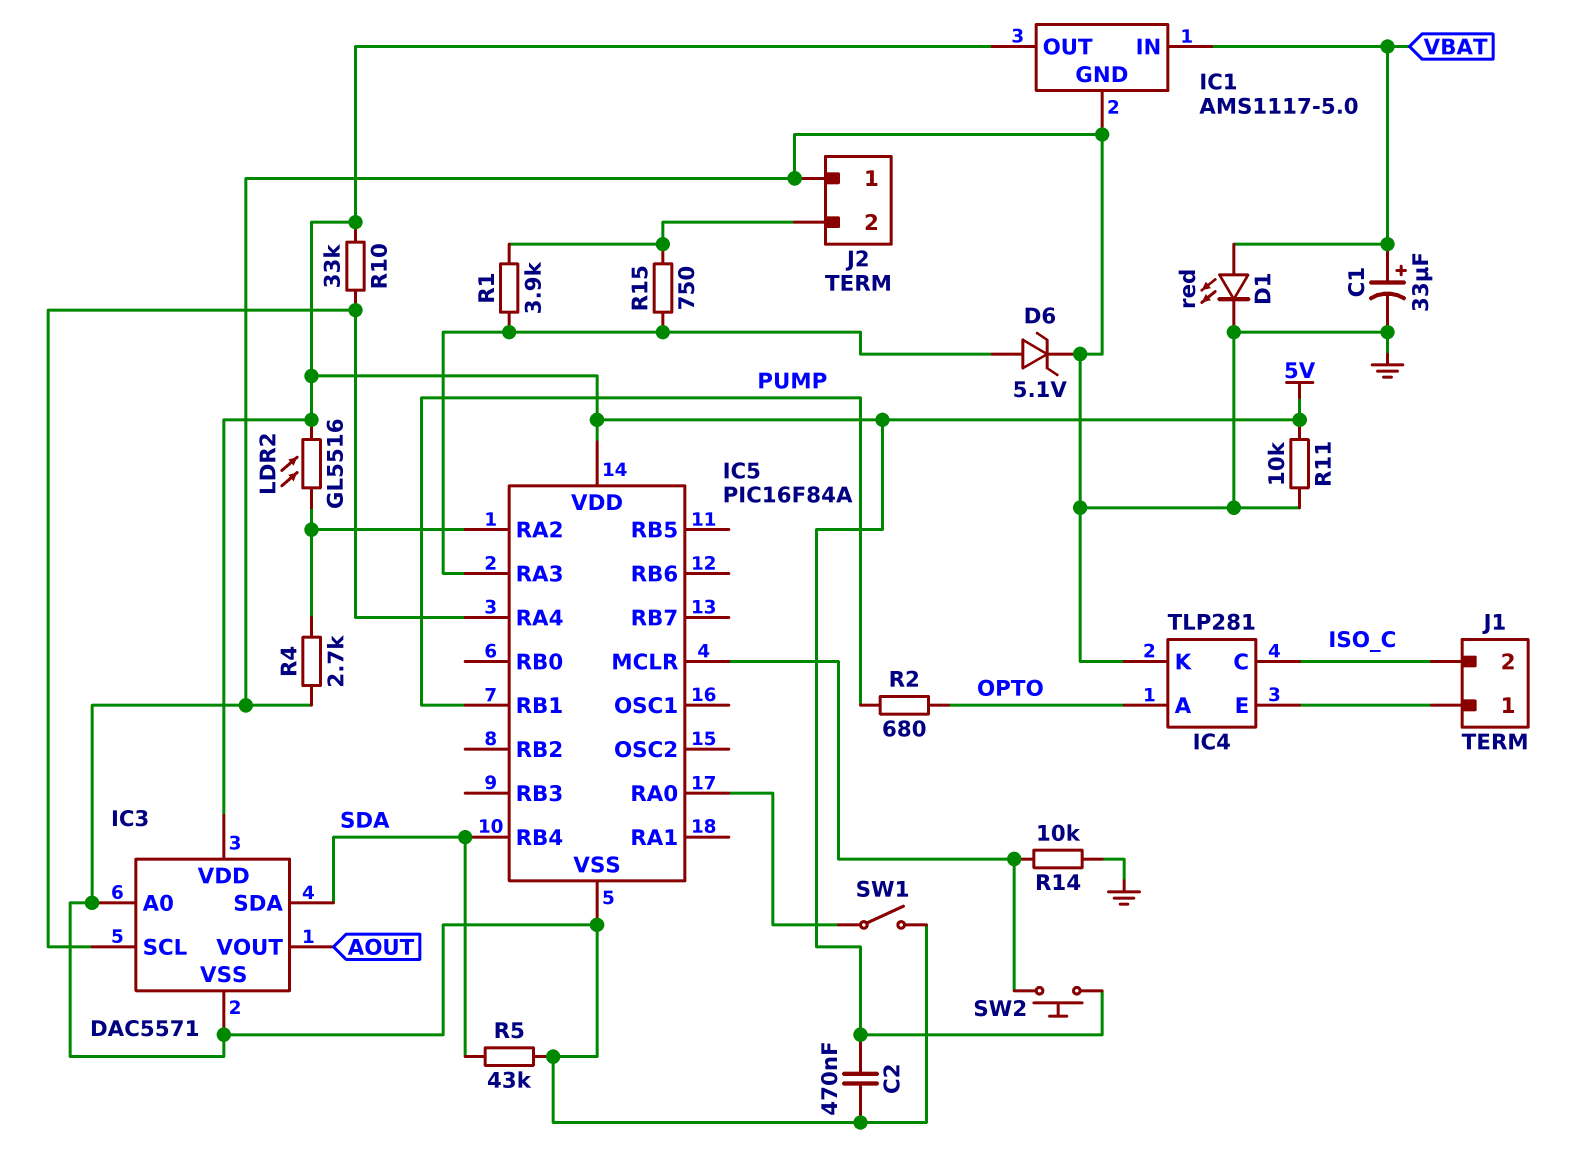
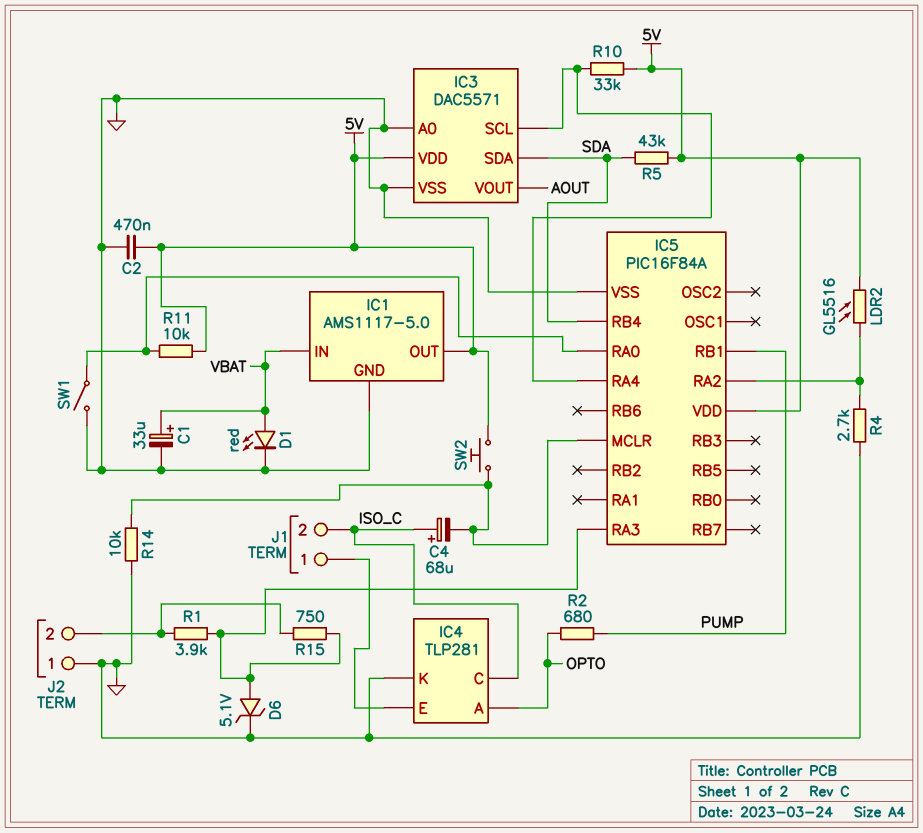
C4: none -> 68uF (plus ISO_C, minus IC5/MCLR)
R5: 43k (GND, SDA) -> 43k (5V, SDA)
R11: 10k (5V, GND) -> 10k (5V, IC5/RA0)

